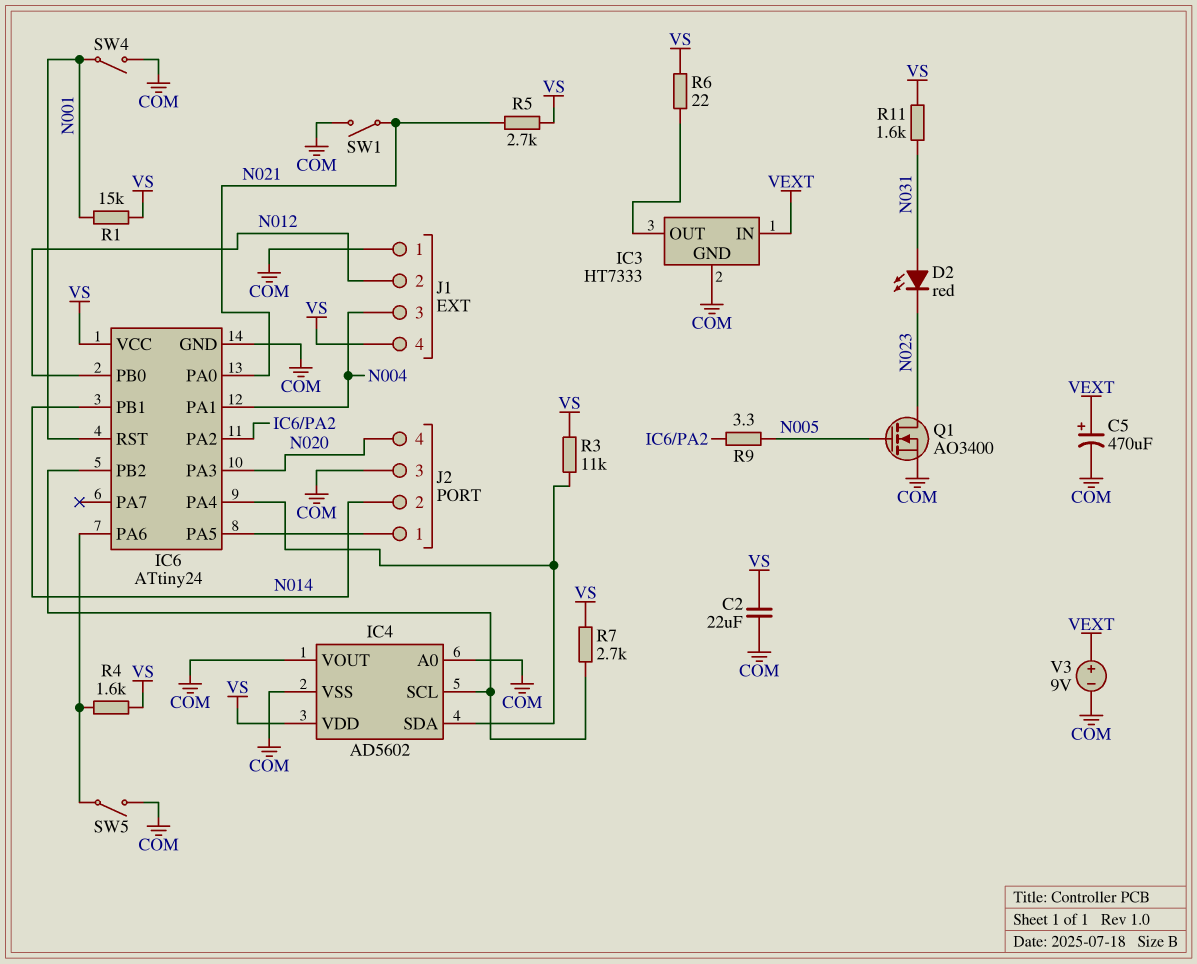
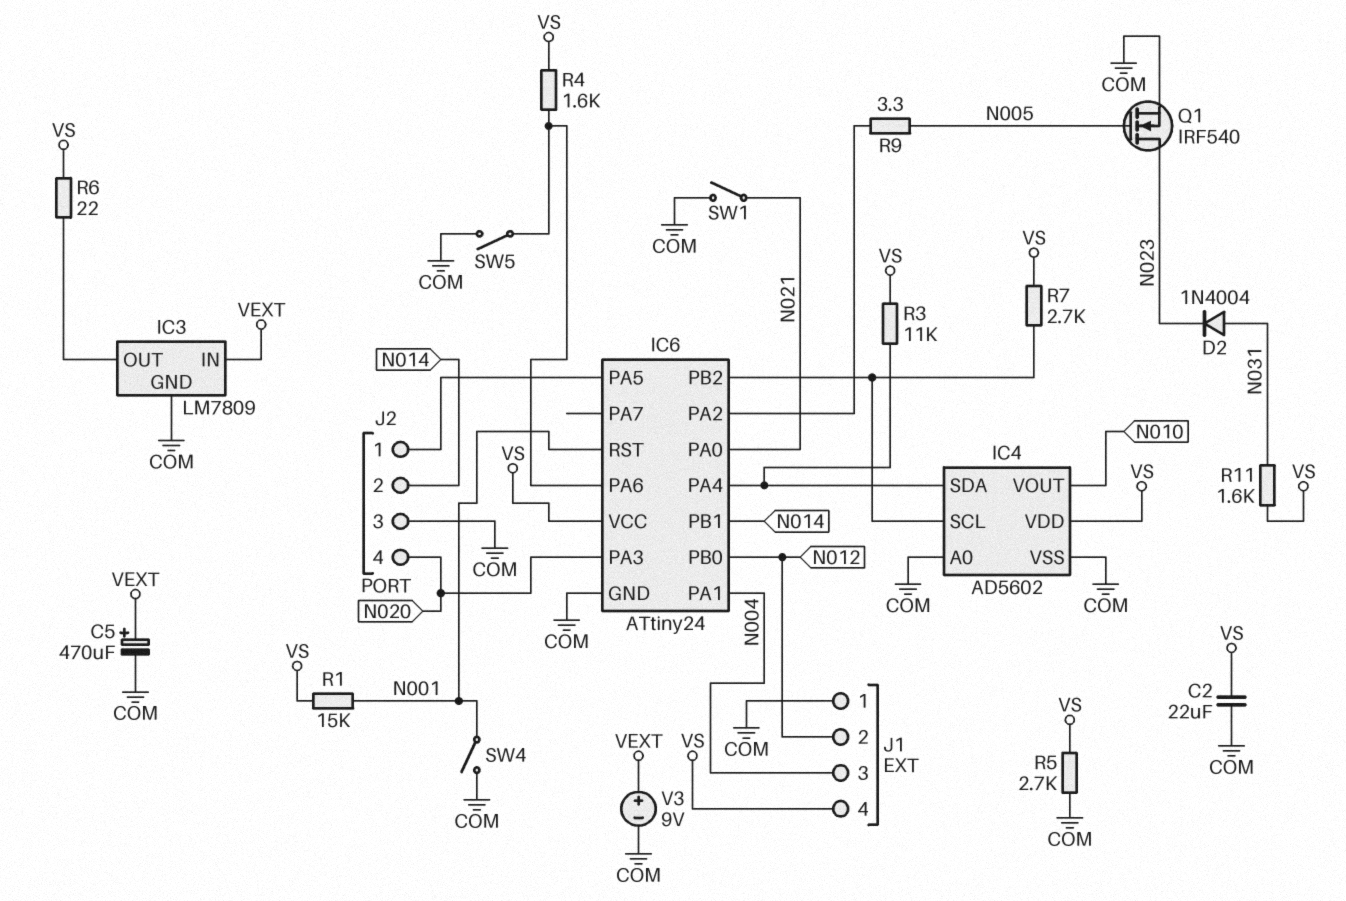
D2: LED red (A N031, K N023) -> diode 1N4004 (A N031, K N023)
IC3: HT7333 -> LM7809
IC4 pin VOUT: COM -> N010
Q1: NMOS AO3400 (G N005, D N023, S COM) -> NMOS IRF540 (G N005, D N023, S COM)
R5: 2.7k (N021, VS) -> 2.7k (COM, VS)

